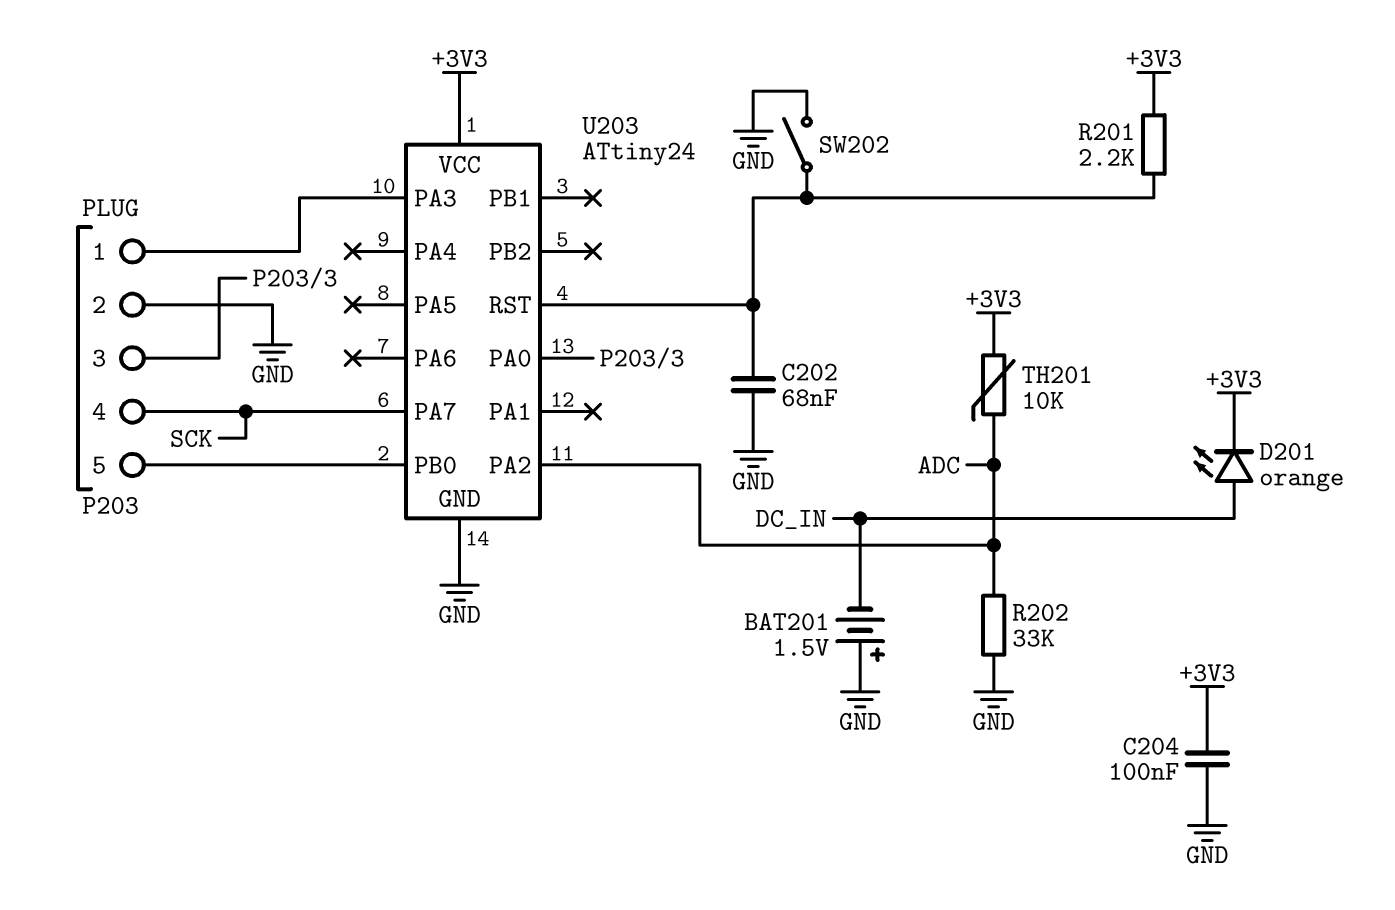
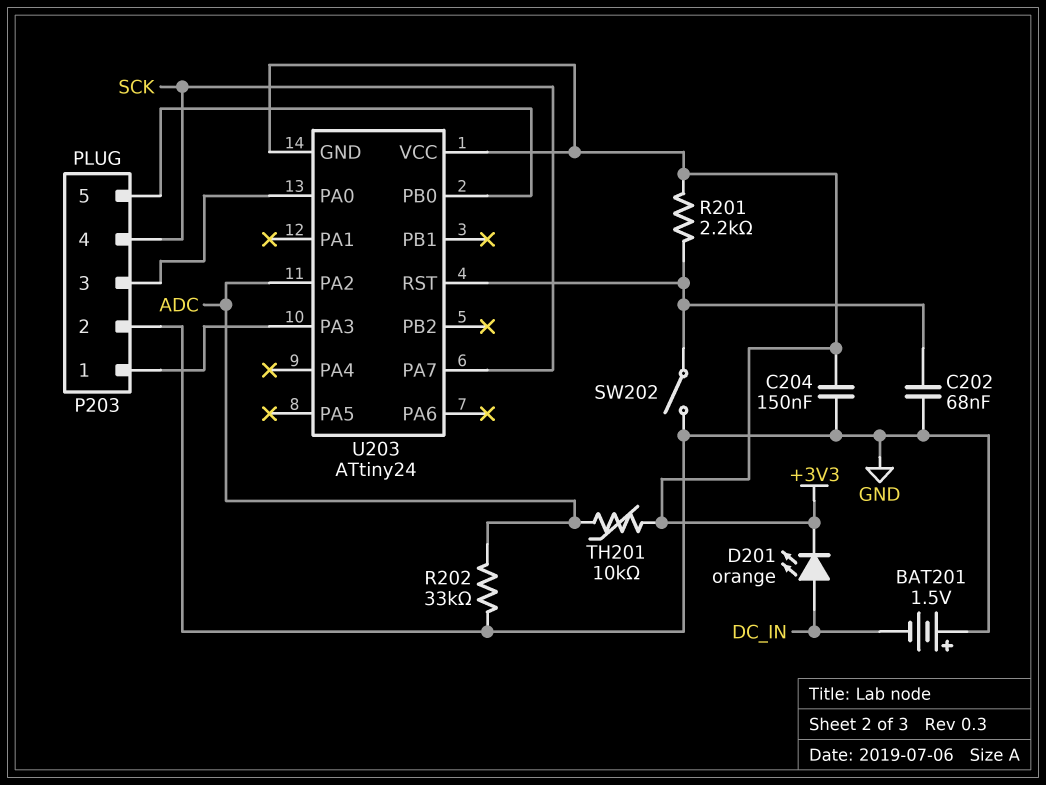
C204: 100nF (+3V3, GND) -> 150nF (+3V3, GND)
U203 pin GND: GND -> +3V3

